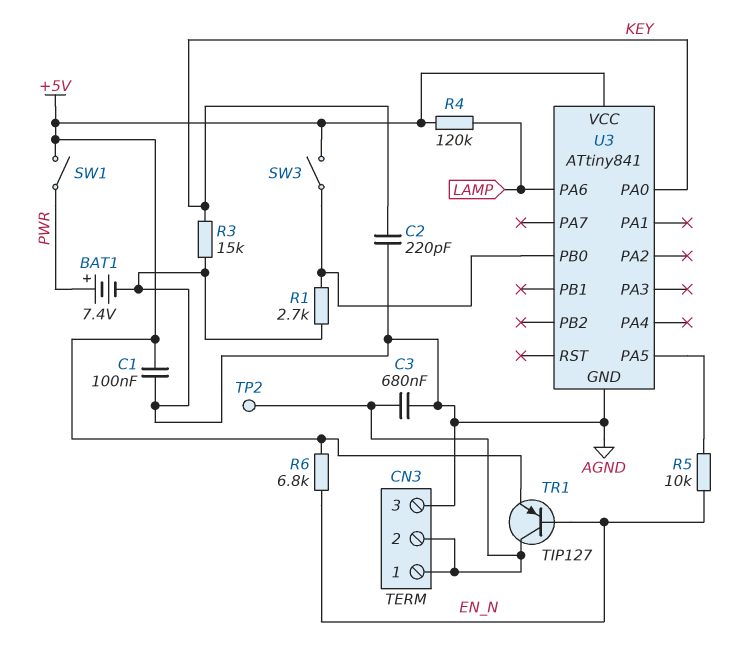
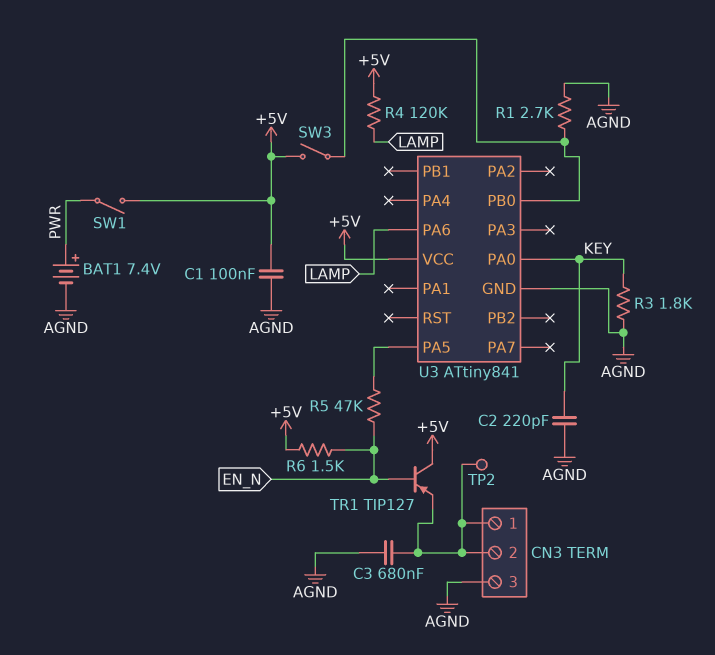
R3: 15k (AGND, KEY) -> 1.8k (AGND, KEY)
R5: 10k (EN_N, U3/PA5) -> 47k (EN_N, U3/PA5)
R6: 6.8k (+5V, EN_N) -> 1.5k (+5V, EN_N)
TR1: PNP TIP127 (B EN_N, C CN3/1, E +5V) -> PNP TIP127 (B EN_N, C +5V, E CN3/1)

